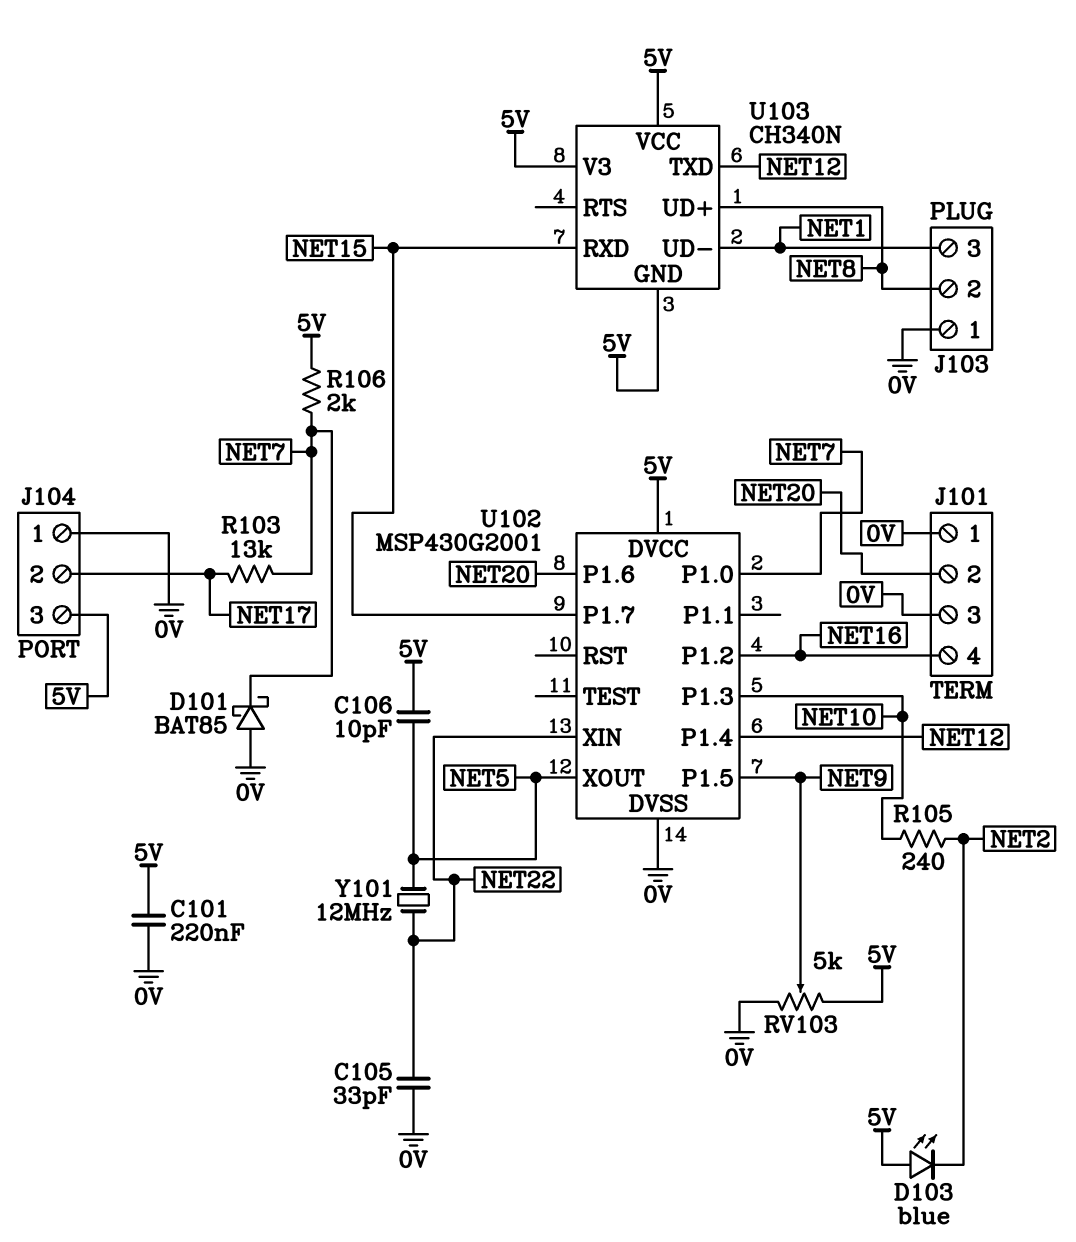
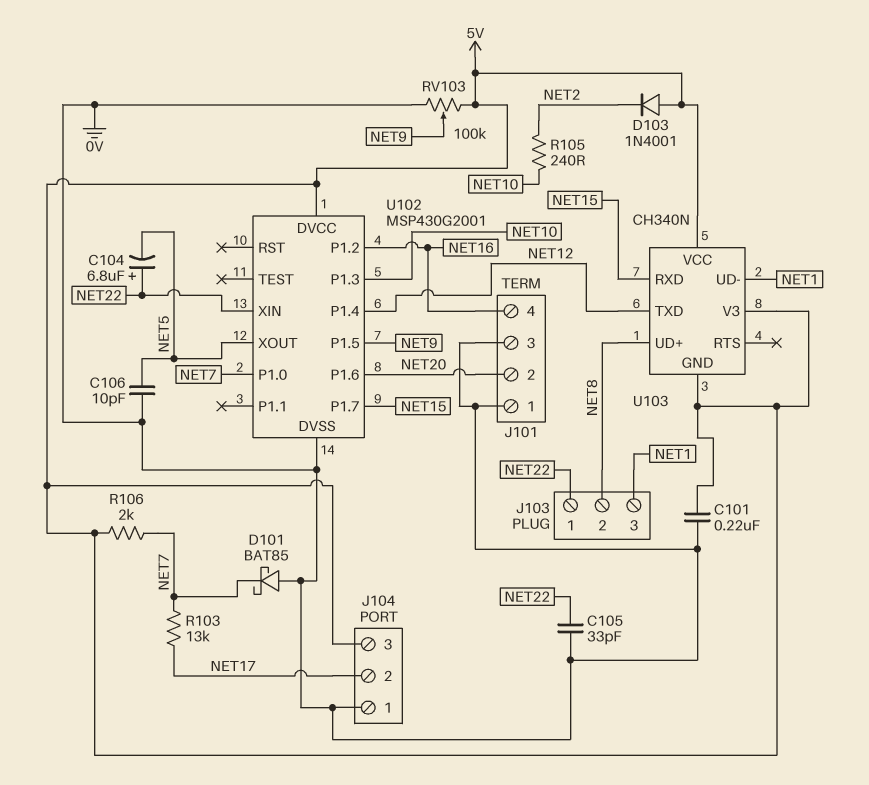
C104: none -> 6.8uF (plus NET22, minus NET5)
C106: 10pF (5V, NET5) -> 10pF (0V, NET5)
D103: LED blue (A 5V, K NET2) -> diode 1N4001 (A 5V, K NET2)
J103 pin 1: 0V -> NET22
RV103: 5k (0V, 5V, wiper NET9) -> 100k (0V, 5V, wiper NET9)
Y101: 12MHz (NET5, NET22) -> none

